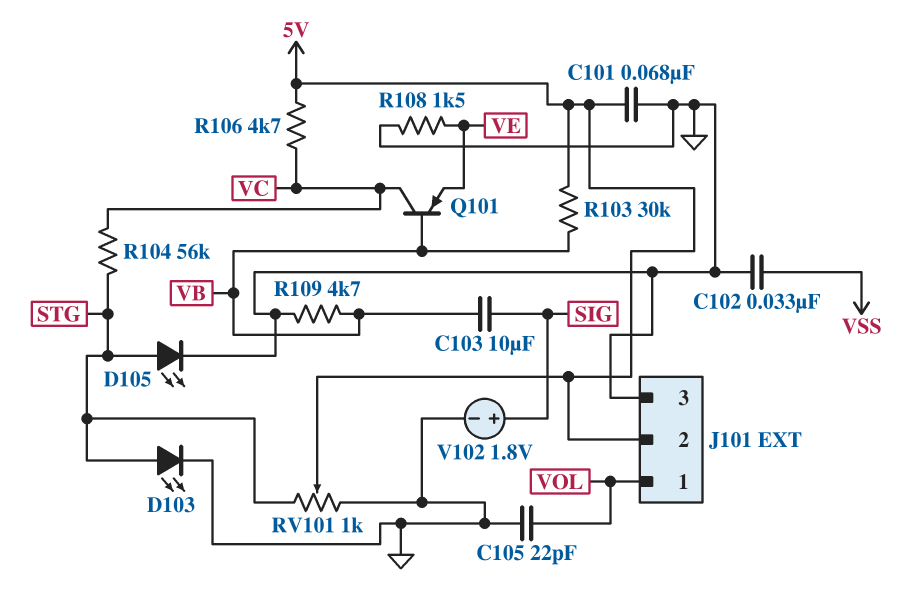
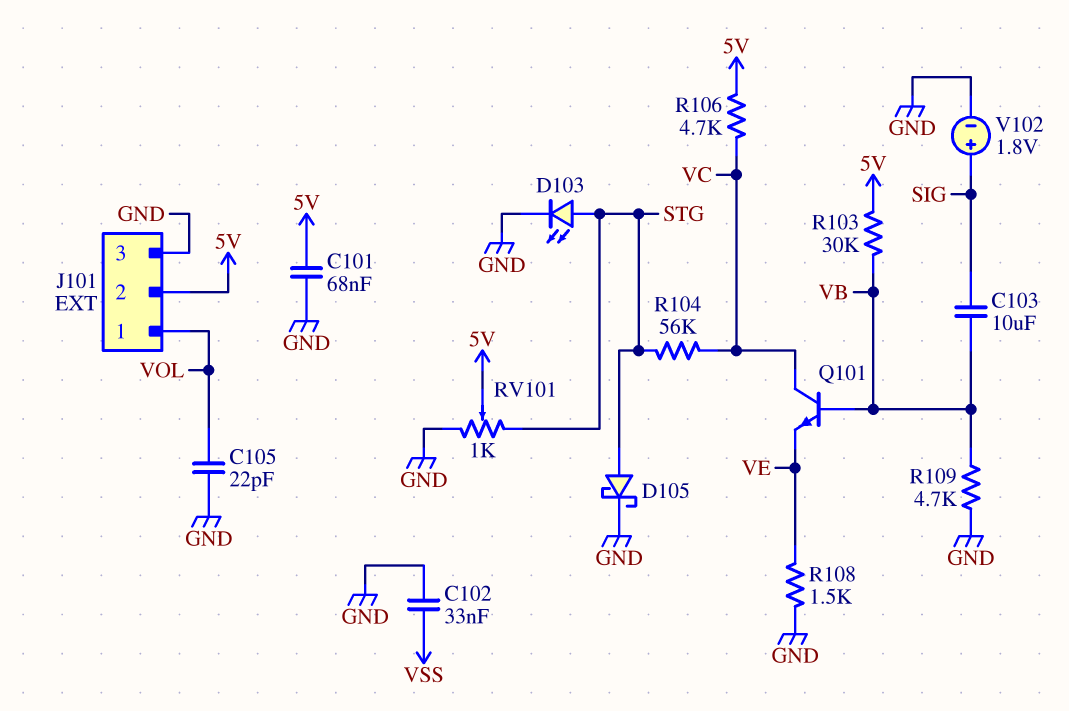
D105: LED (A STG, K GND) -> schottky (A STG, K GND)
Q101: PNP (B VB, C VC, E VE) -> NPN (B VB, C VC, E VE)

